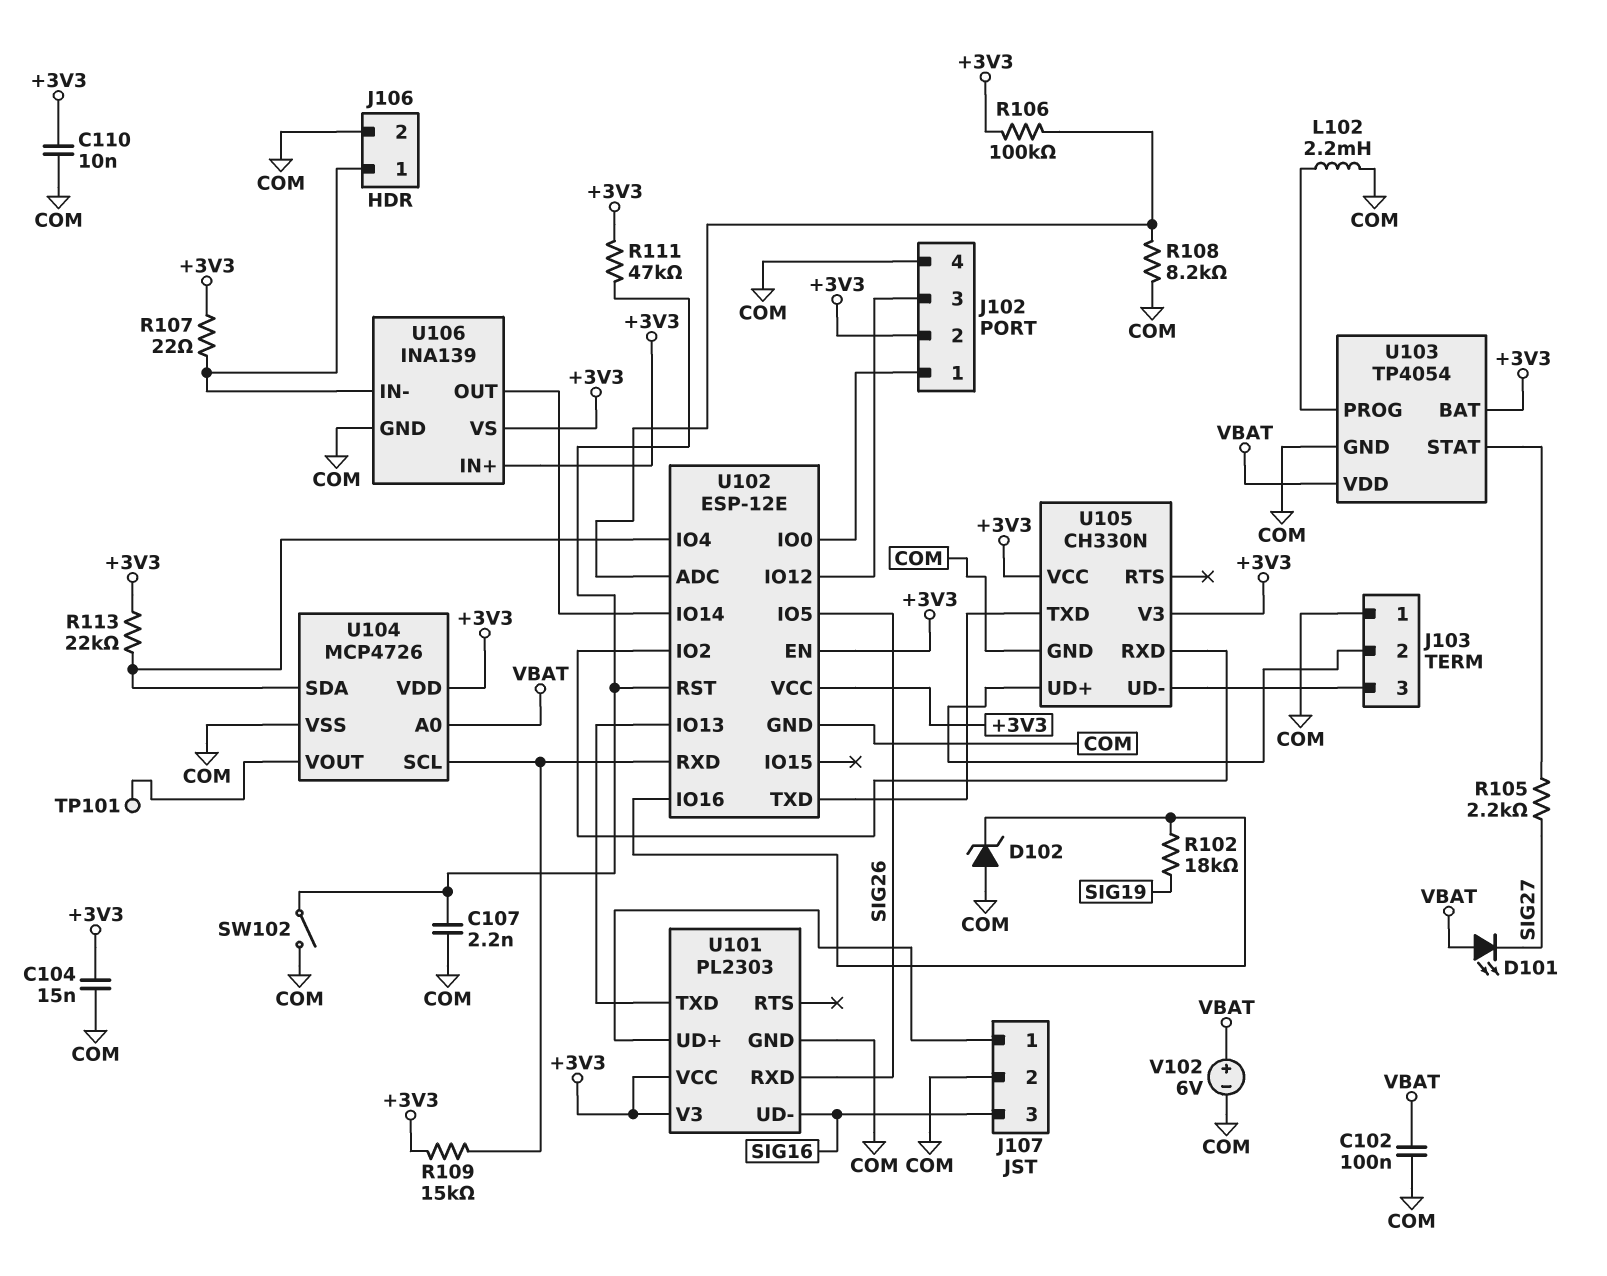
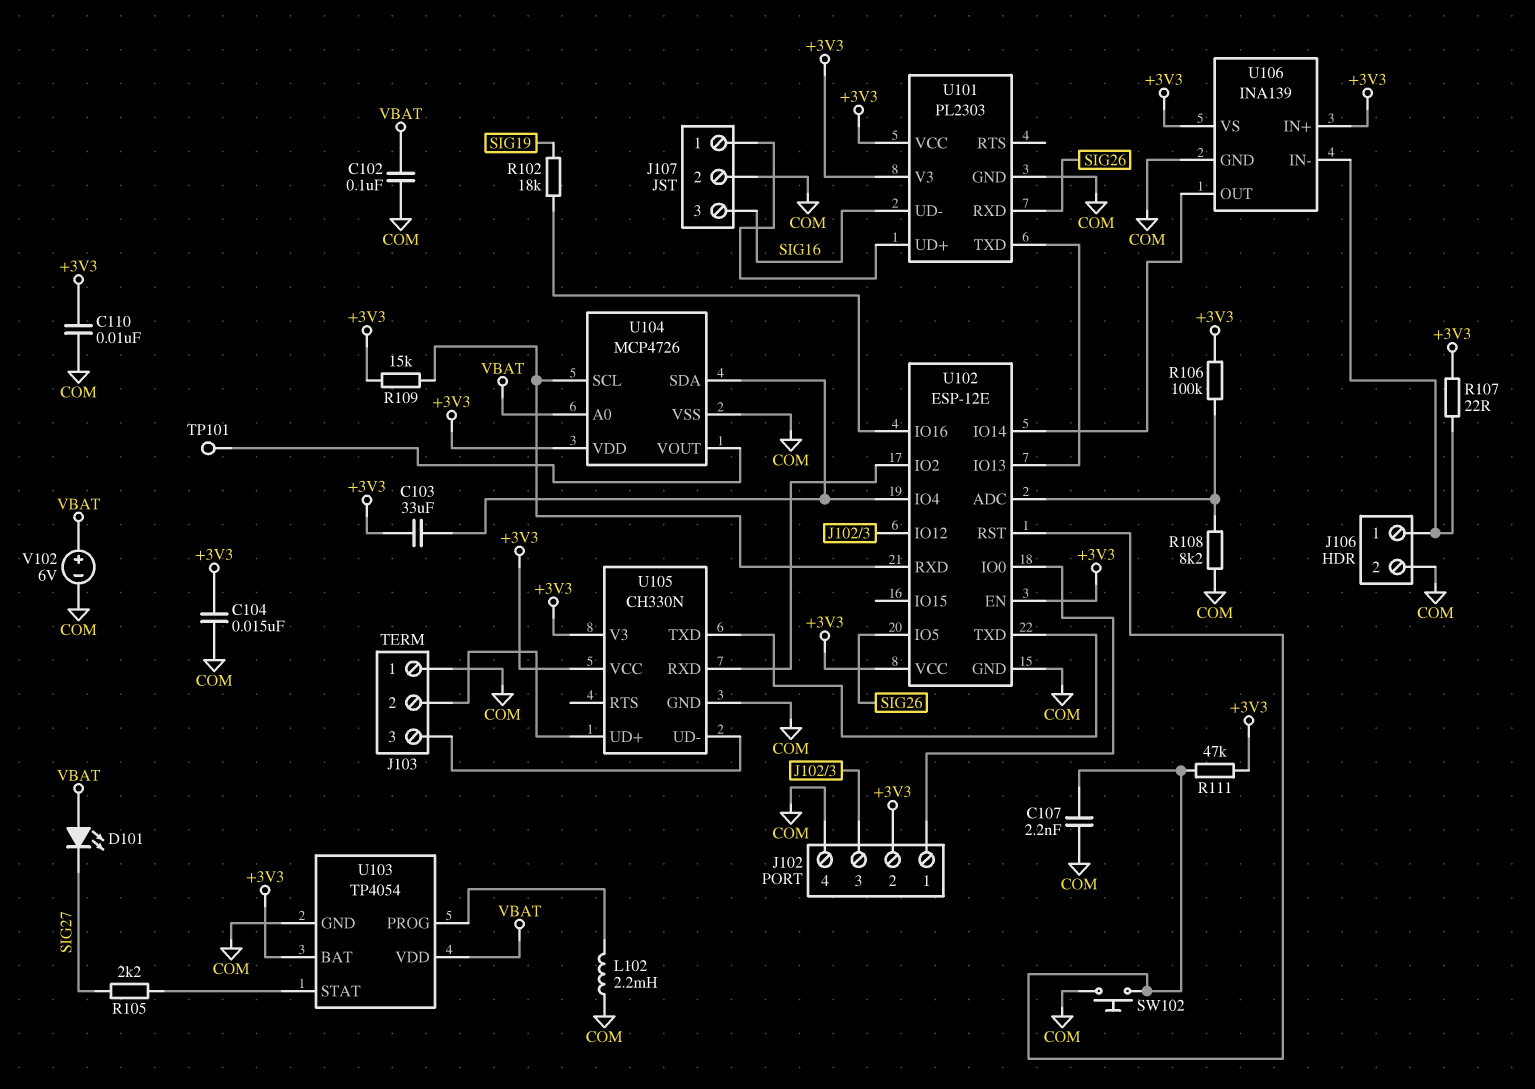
C103: none -> 33uF (+3V3, U102/IO4)
D102: zener (A COM, K U102/IO16) -> none
R113: 22k (+3V3, U102/IO4) -> none
SW102: switch (COM, U102/RST) -> button (COM, U102/RST)

